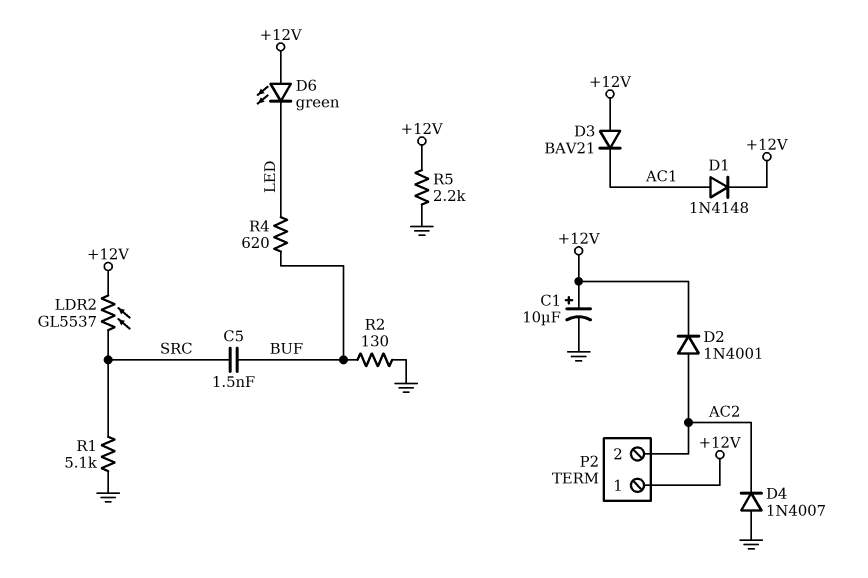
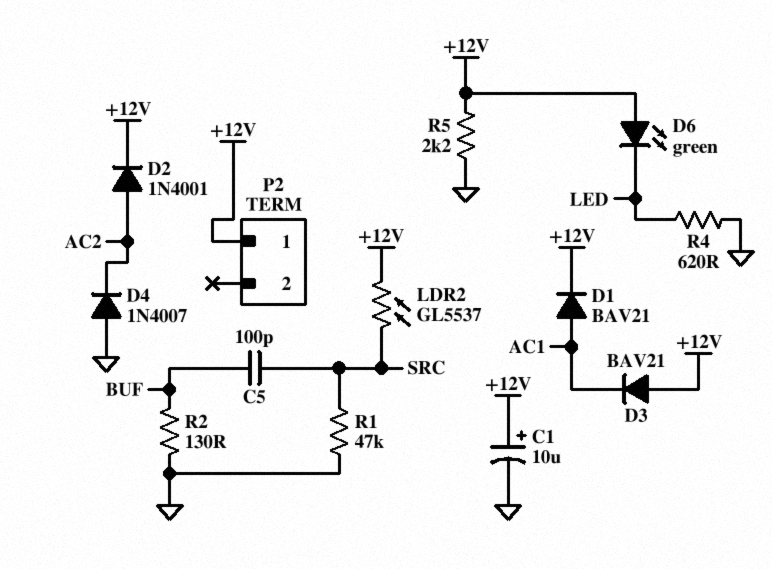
C5: 1.5nF (BUF, SRC) -> 100pF (BUF, SRC)
D1: diode 1N4148 (A AC1, K +12V) -> diode BAV21 (A AC1, K +12V)
P2 pin 2: AC2 -> none
R1: 5.1k (GND, SRC) -> 47k (GND, SRC)
R4: 620 (BUF, LED) -> 620 (GND, LED)

